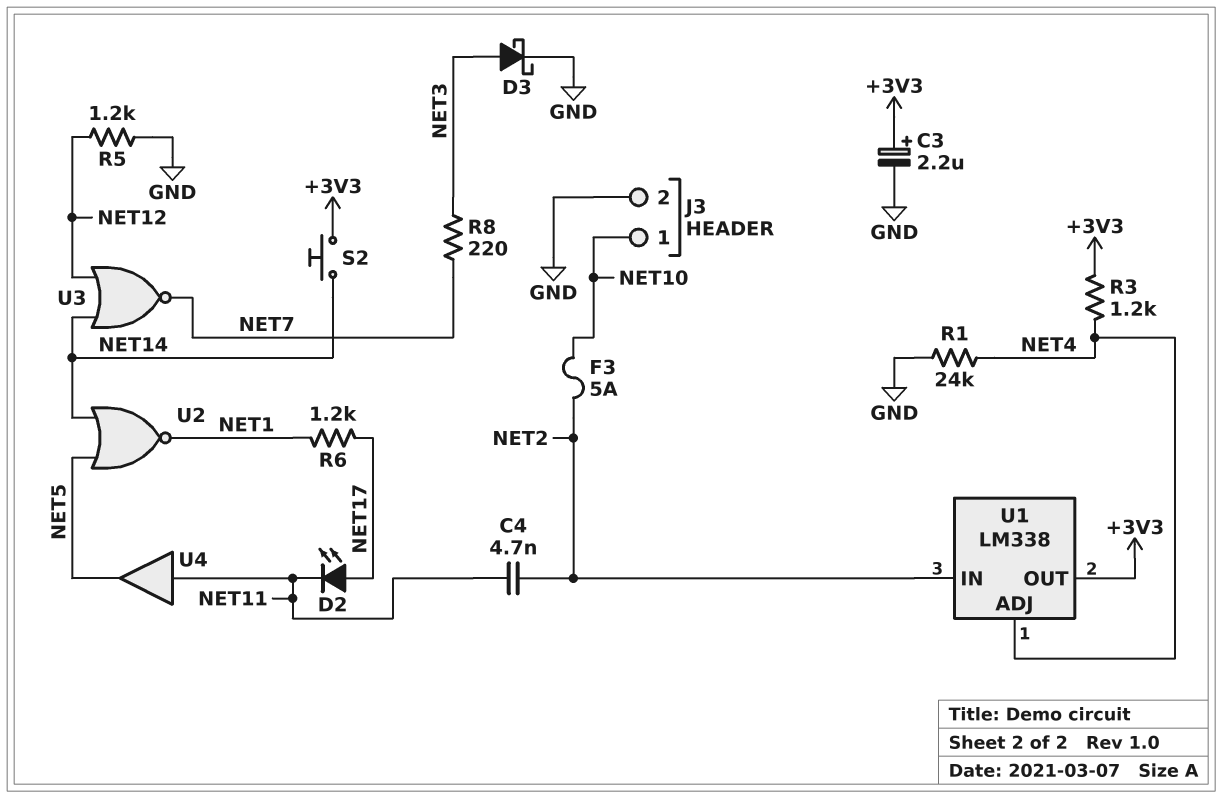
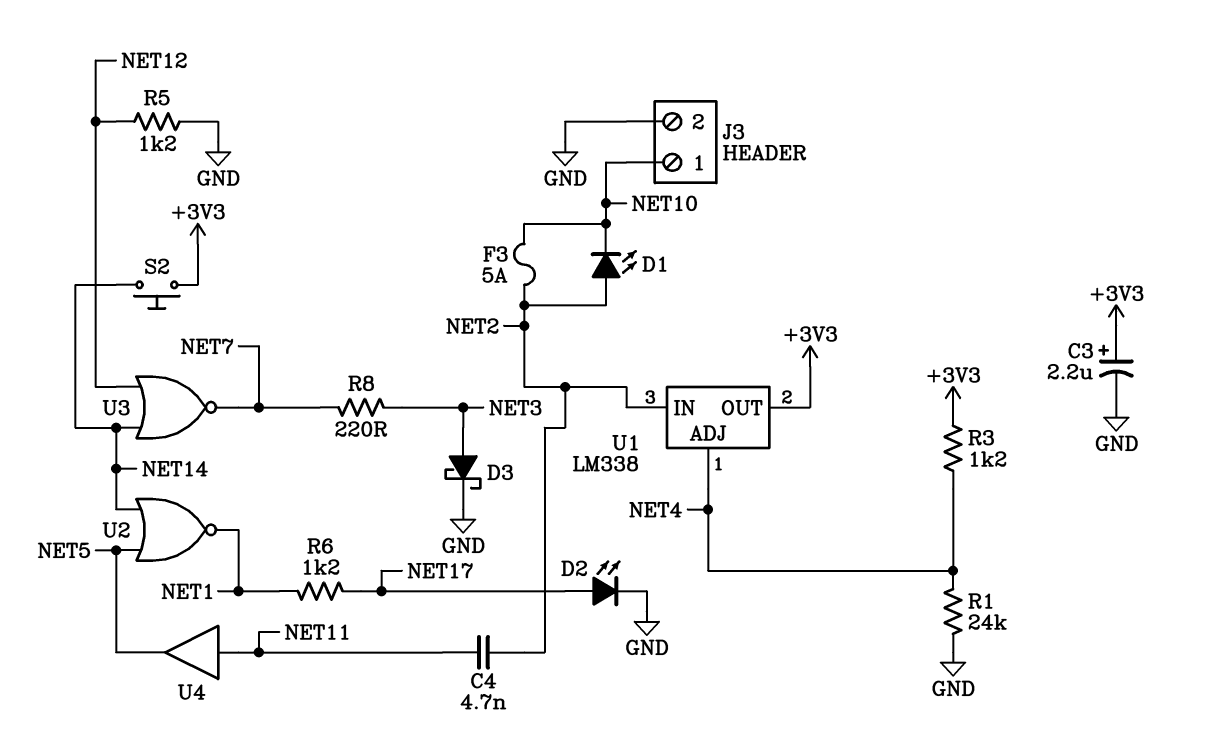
D1: none -> LED (A NET2, K NET10)
D2: LED (A NET17, K NET11) -> LED (A NET17, K GND)

